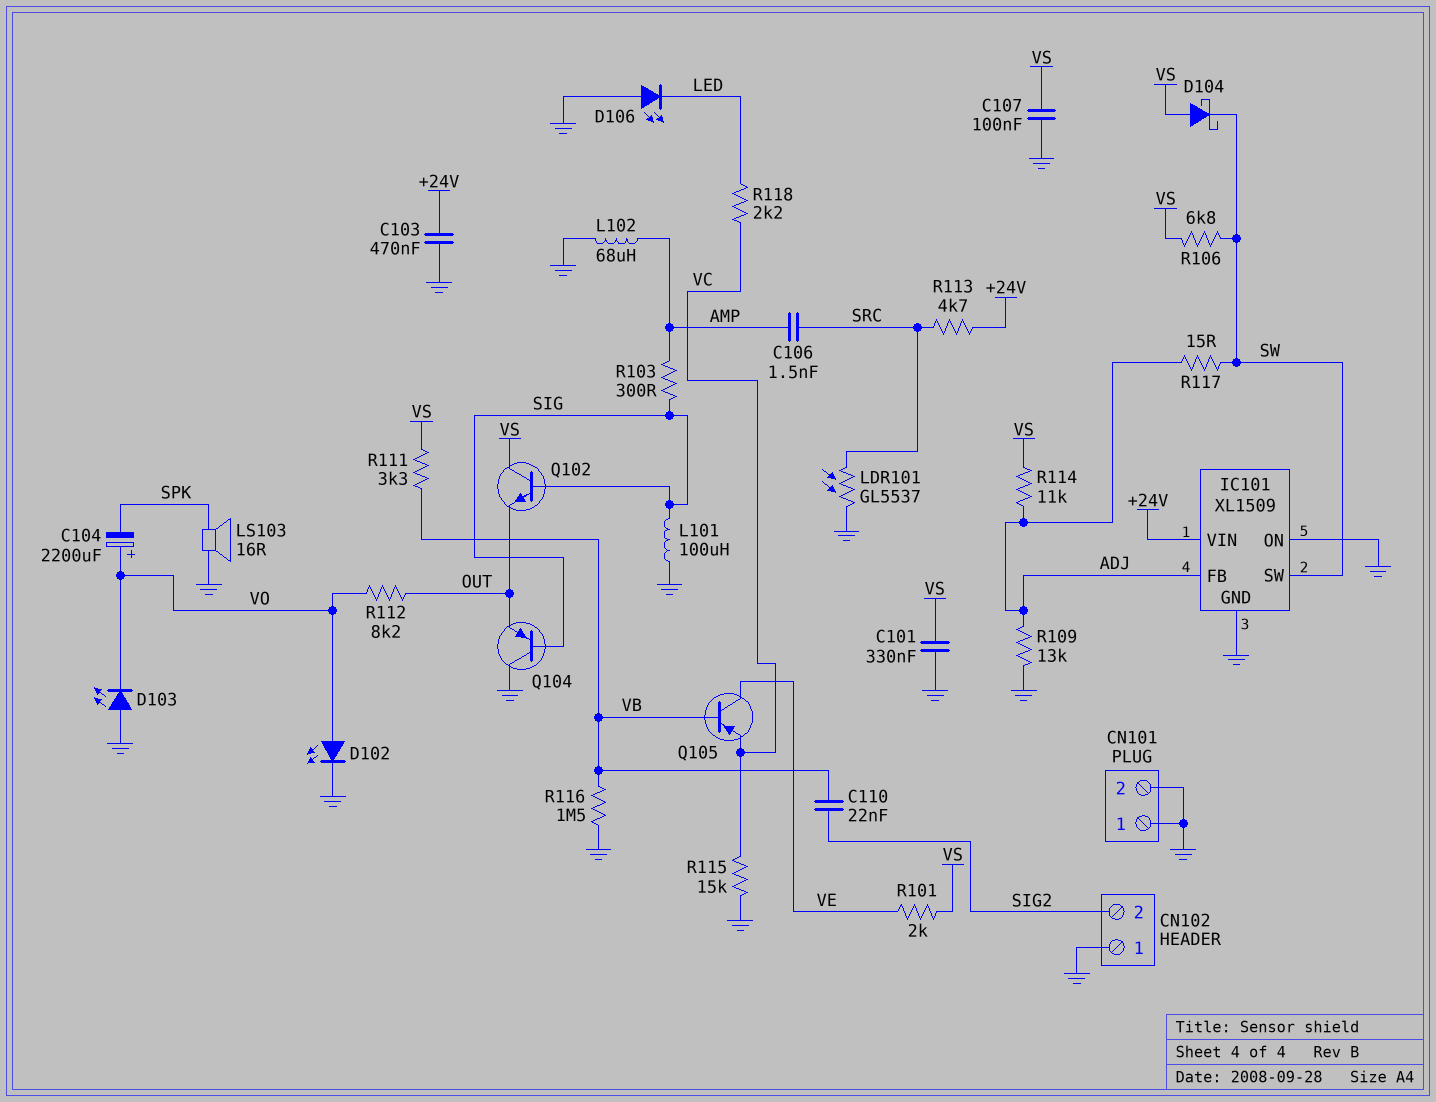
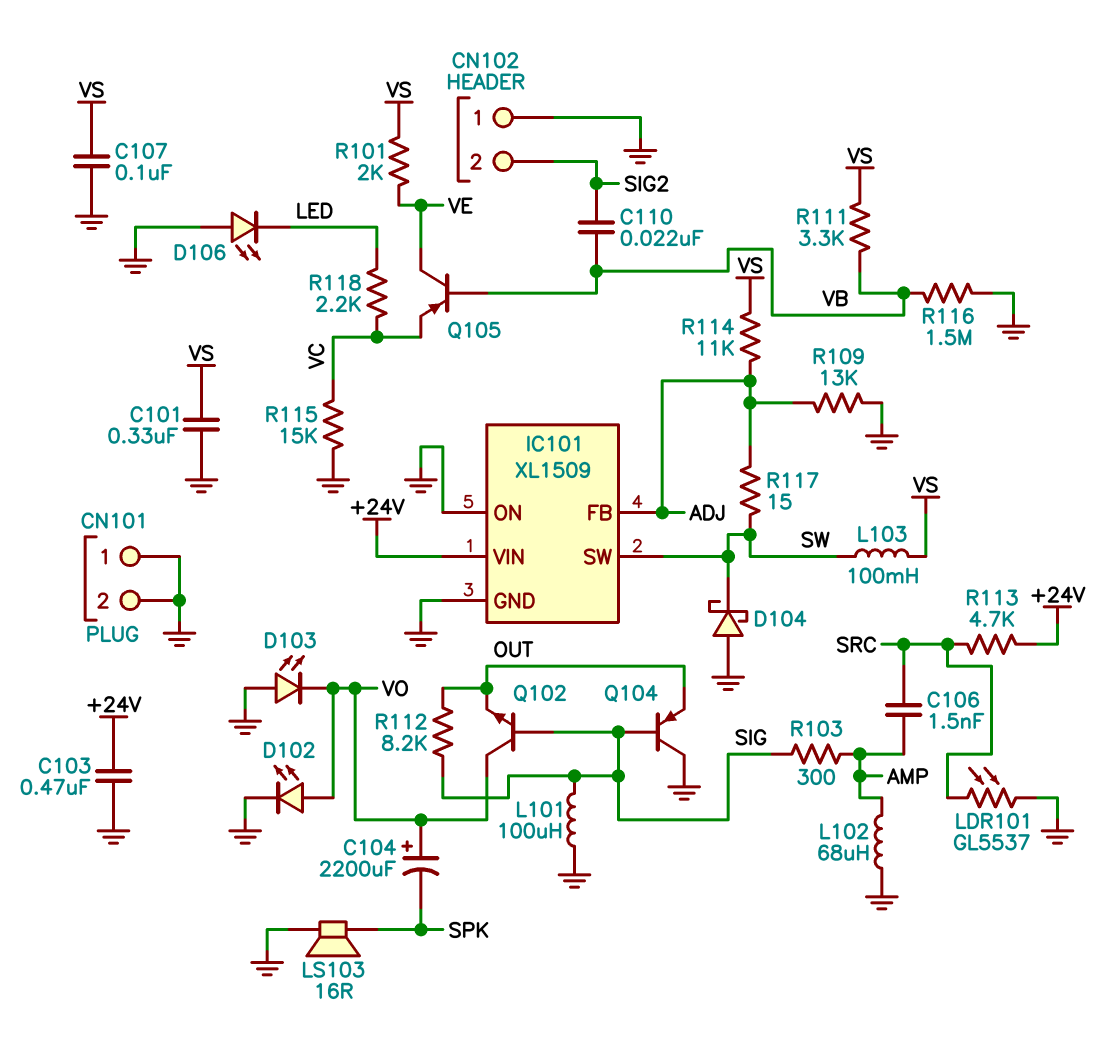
D104: schottky (A VS, K SW) -> schottky (A GND, K SW)
L103: none -> 100mH (SW, VS)
Q102: NPN (B SIG, C VS, E OUT) -> NPN (B SIG, C VO, E OUT)
R106: 6.8k (SW, VS) -> none
R112: 8.2k (OUT, VO) -> 8.2k (OUT, SIG)

